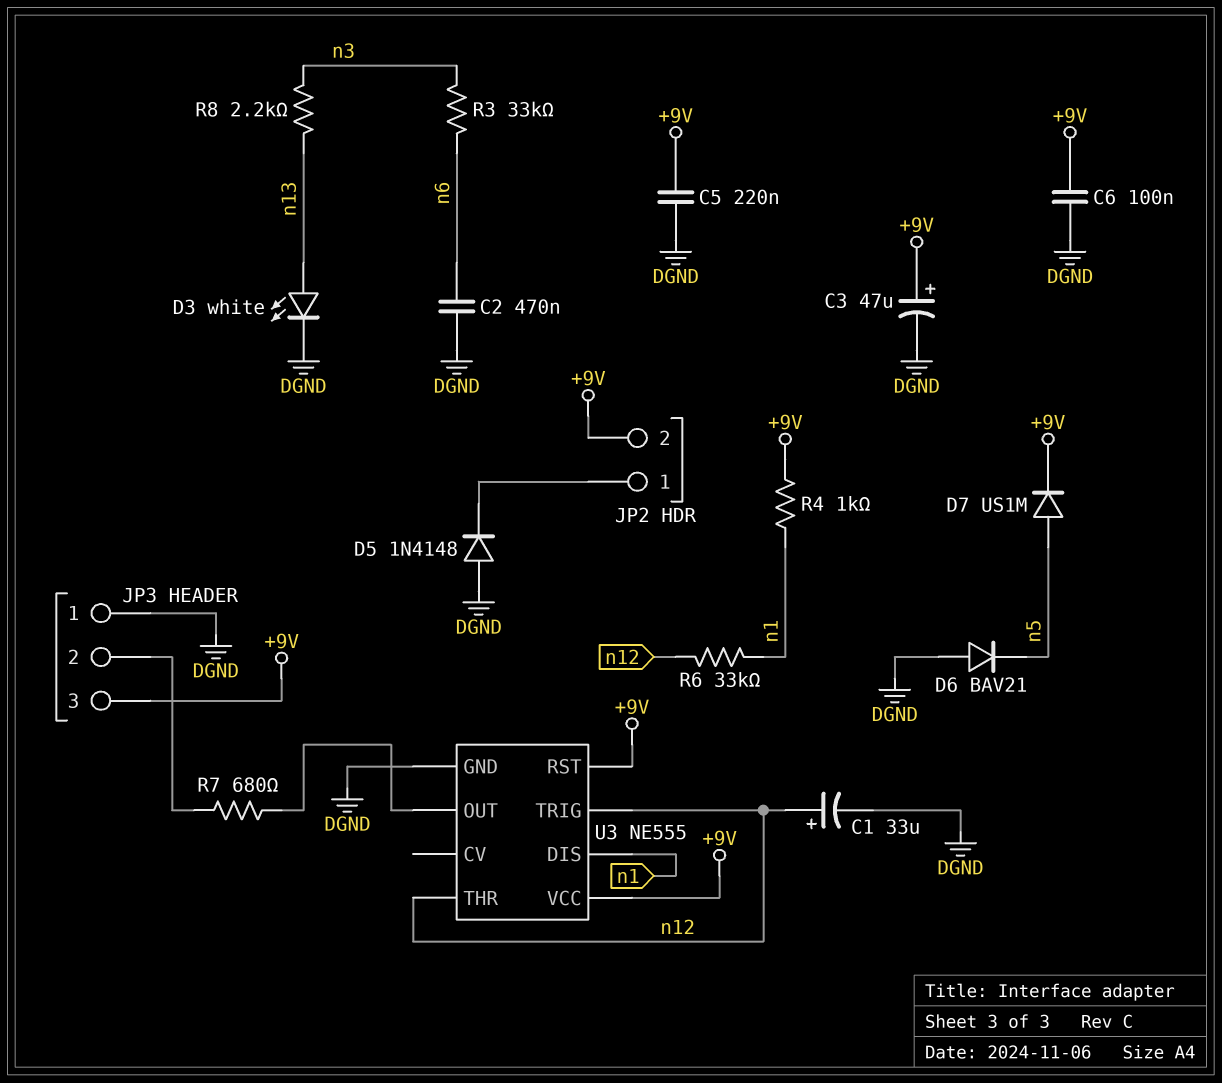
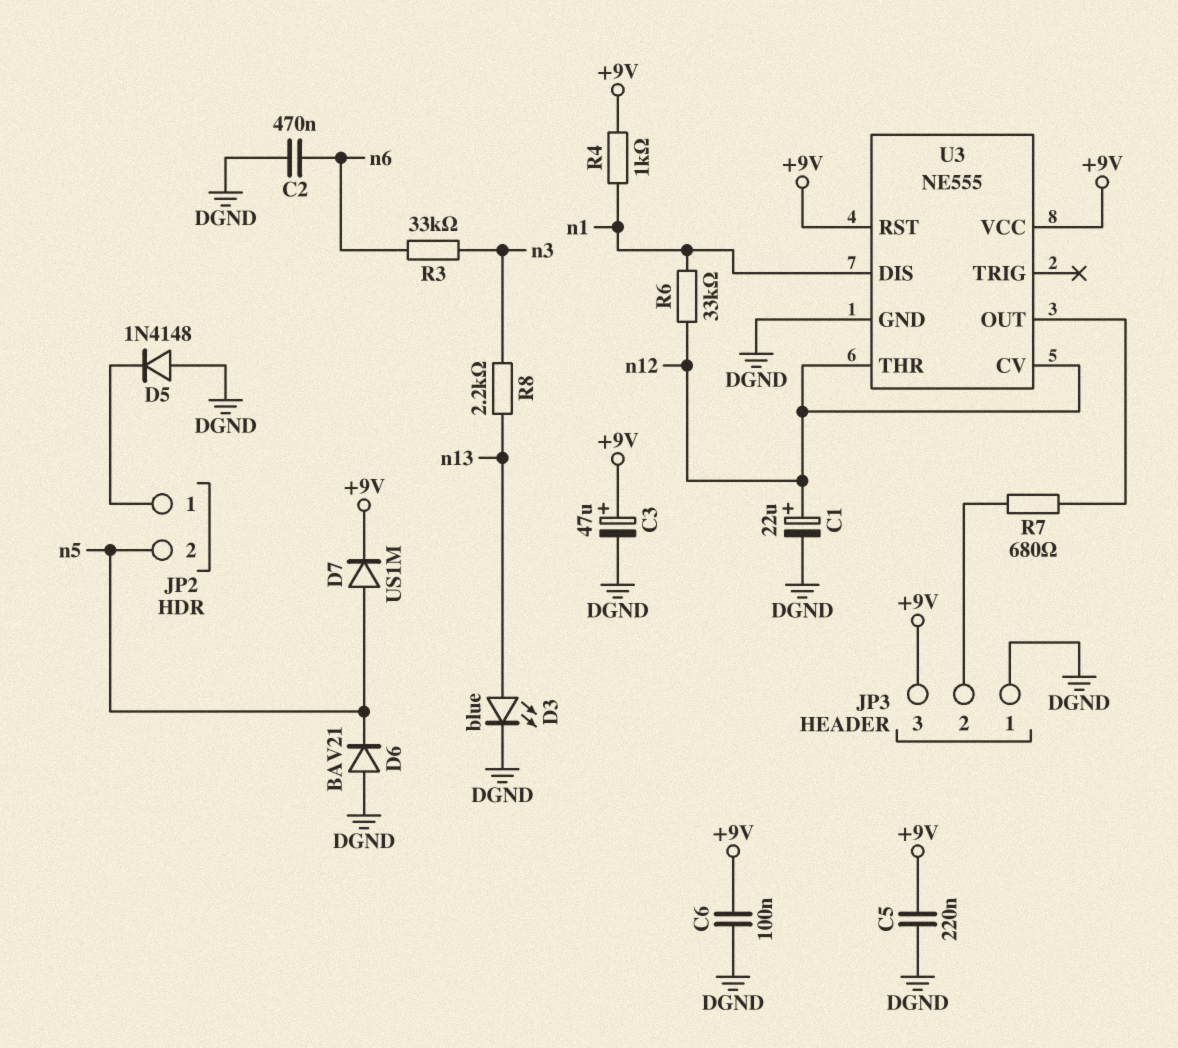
C1: 33uF (plus n12, minus DGND) -> 22uF (plus n12, minus DGND)
D3: LED white (A n13, K DGND) -> LED blue (A n13, K DGND)
JP2 pin 2: +9V -> n5
U3 pin CV: none -> n12
U3 pin TRIG: n12 -> none

